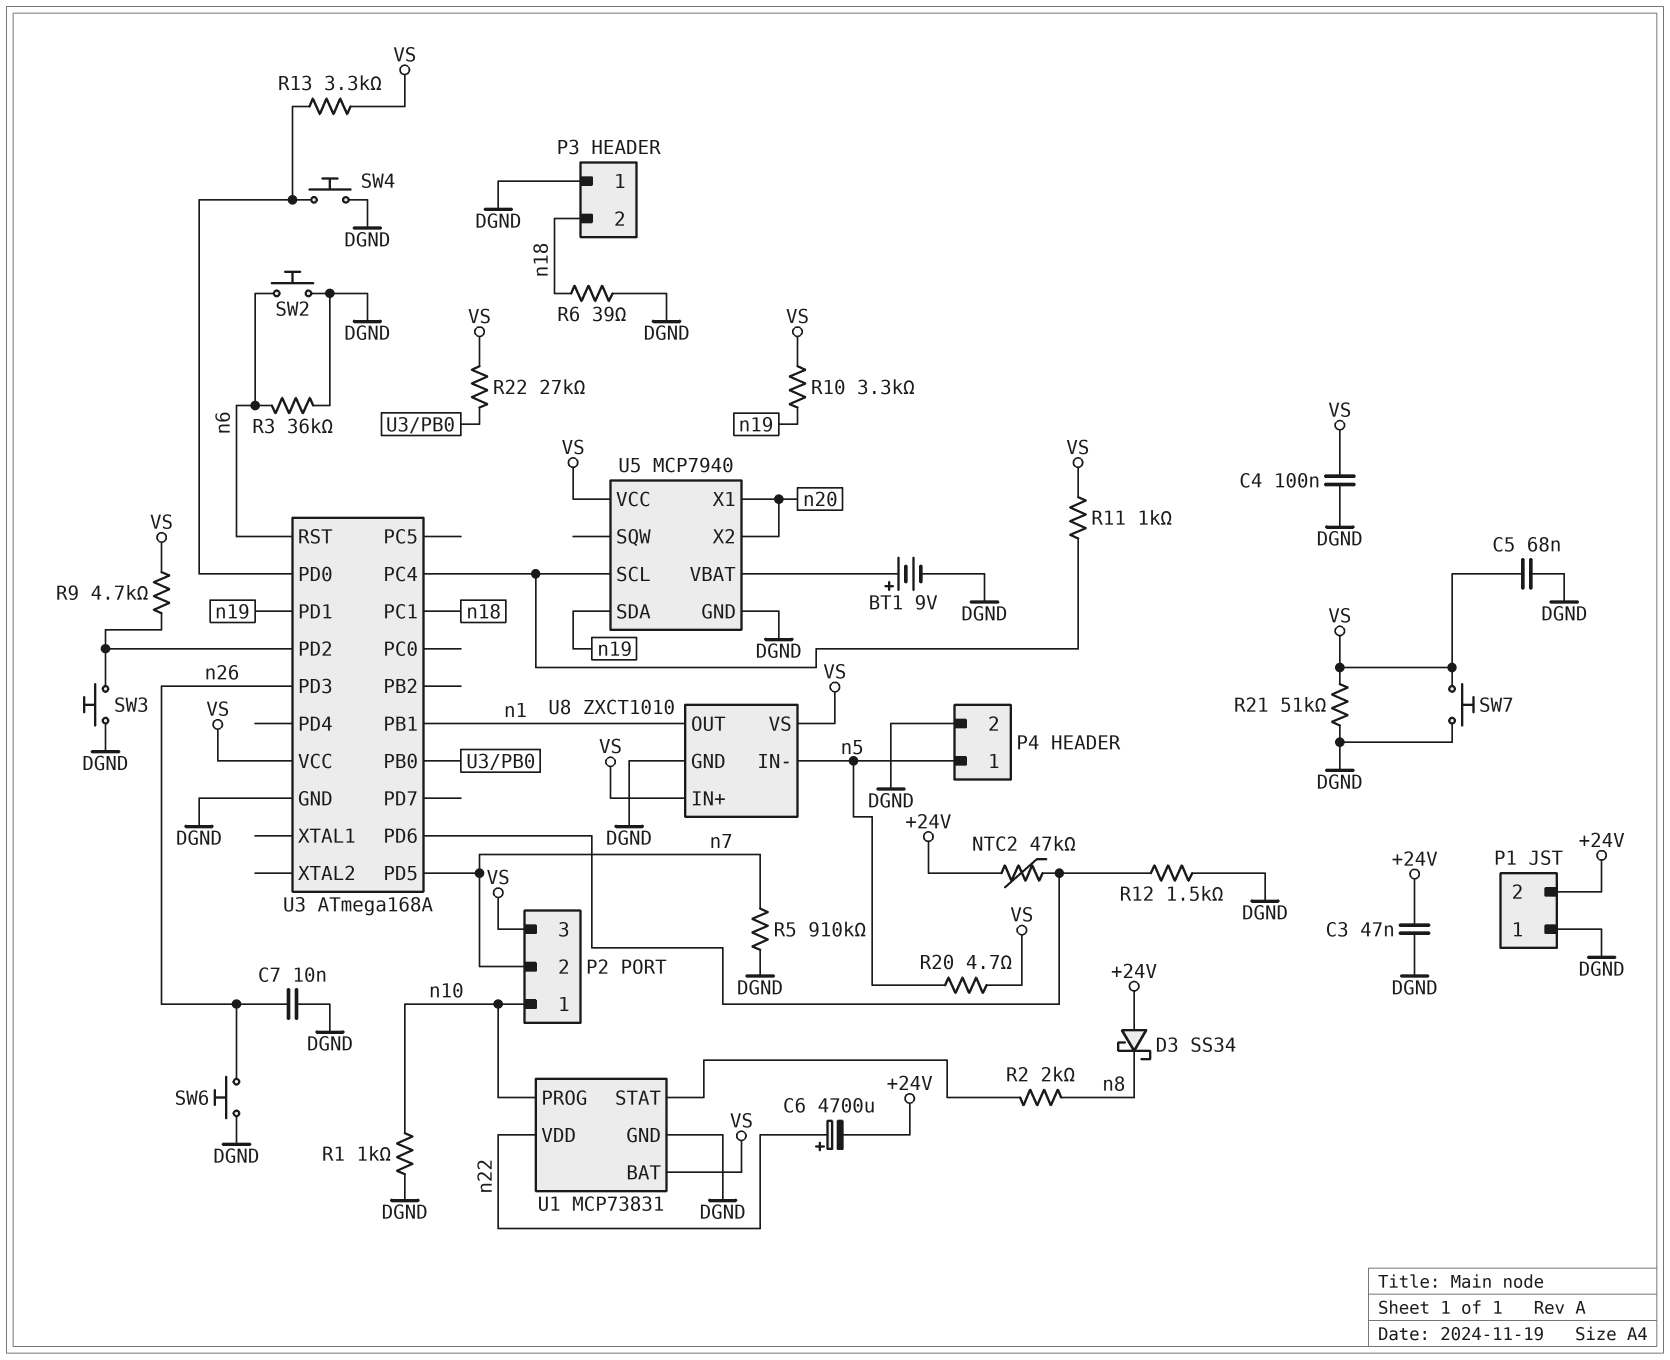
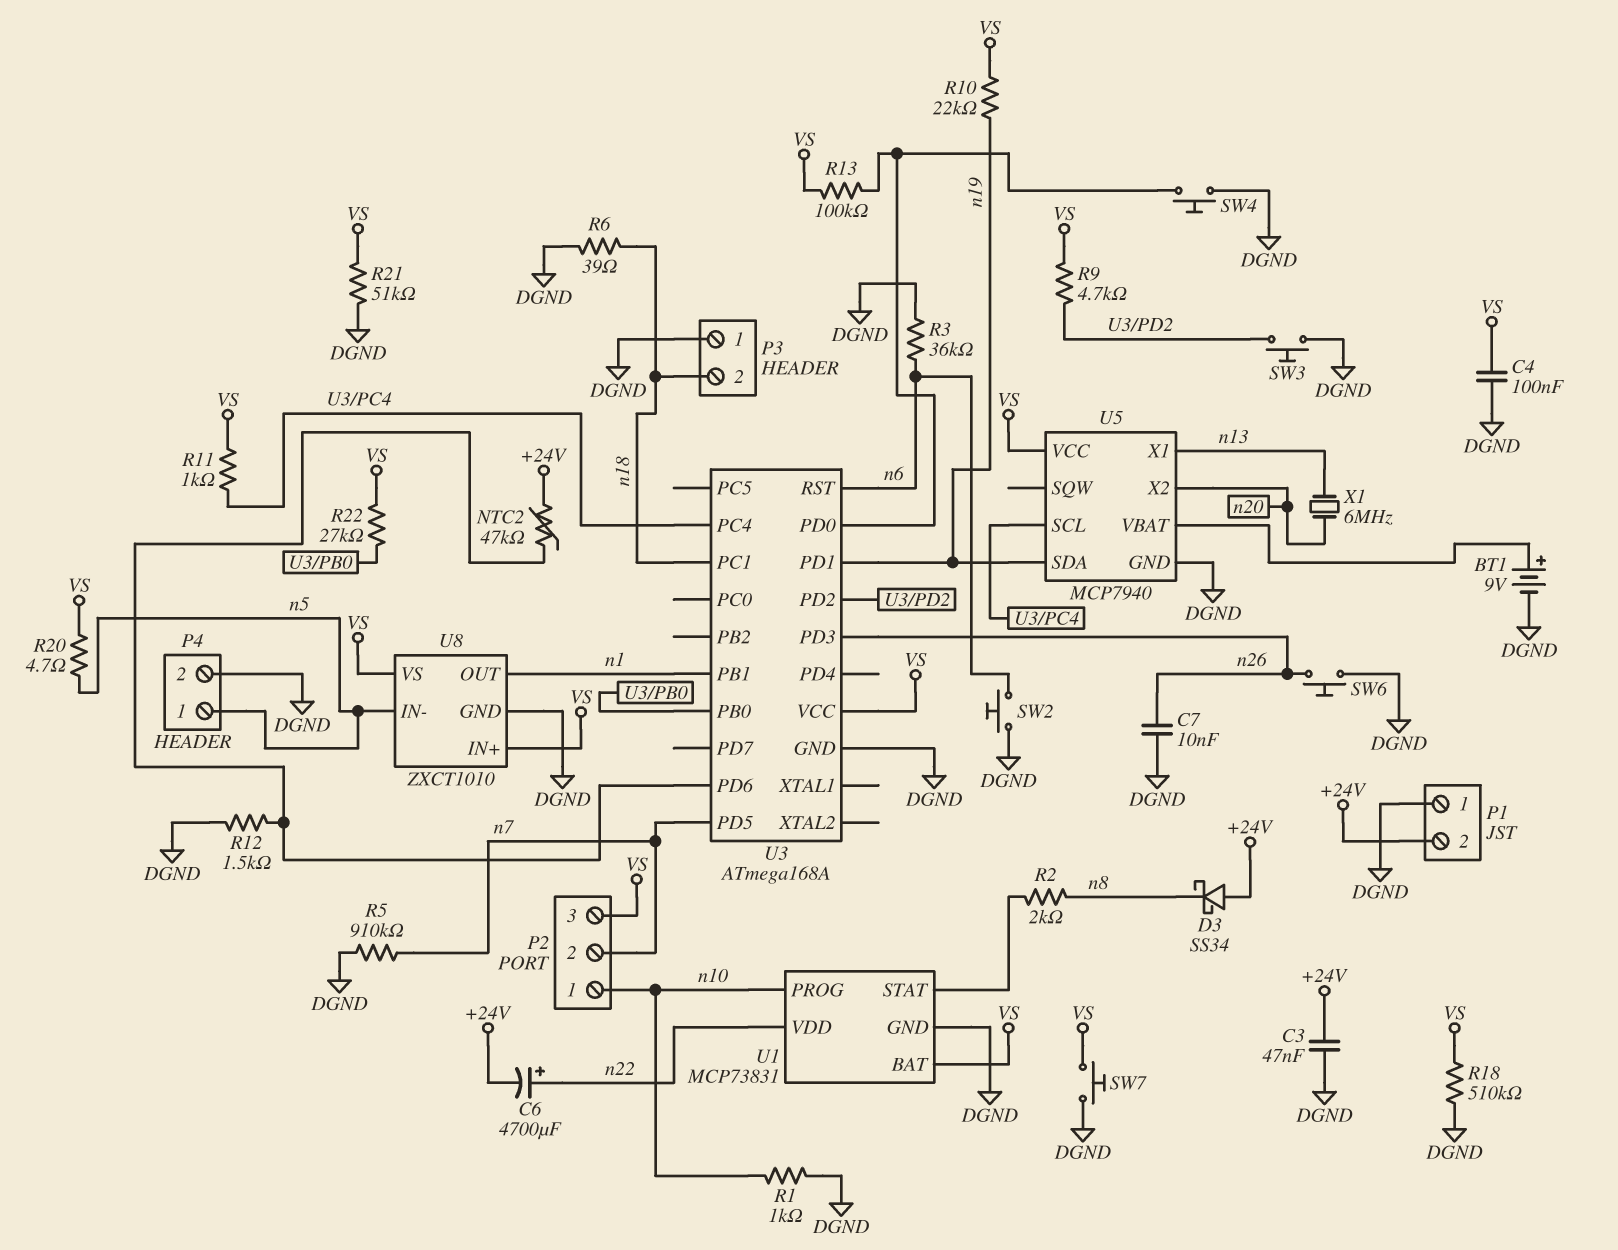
C5: 68nF (DGND, VS) -> none
R10: 3.3k (VS, n19) -> 22k (VS, n19)
R13: 3.3k (U3/PD0, VS) -> 100k (U3/PD0, VS)
R18: none -> 510k (DGND, VS)
U5 pin X1: n20 -> n13
X1: none -> 6MHz (n13, n20)

